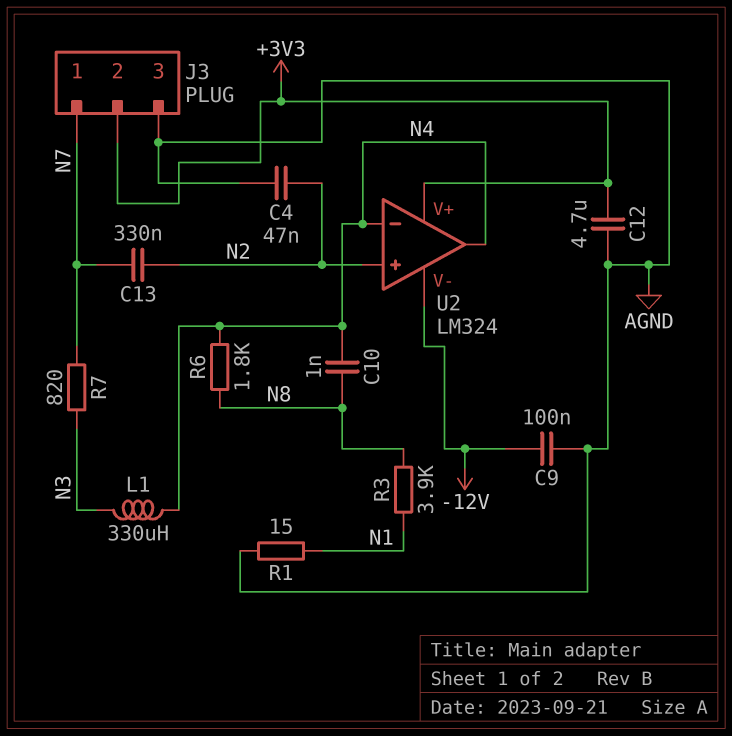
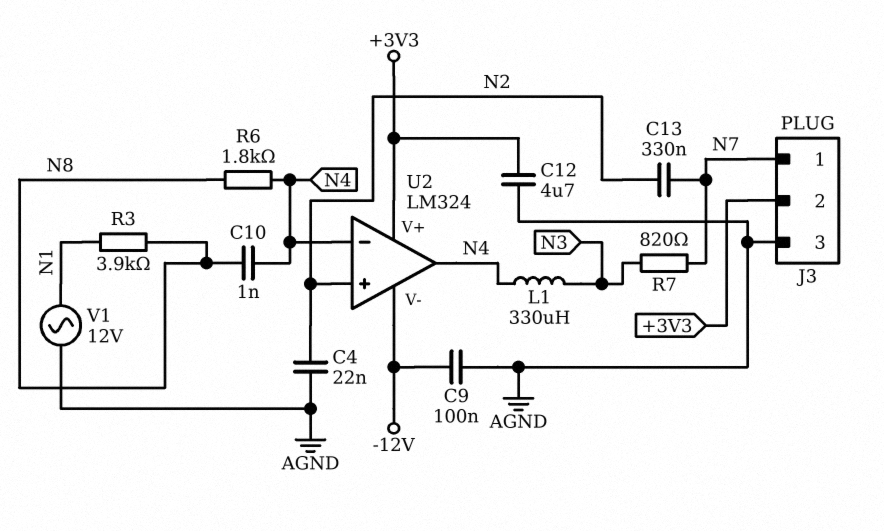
C4: 47nF (AGND, N2) -> 22nF (AGND, N2)
R1: 15 (AGND, N1) -> none
V1: none -> AC 12V (AGND, N1)

